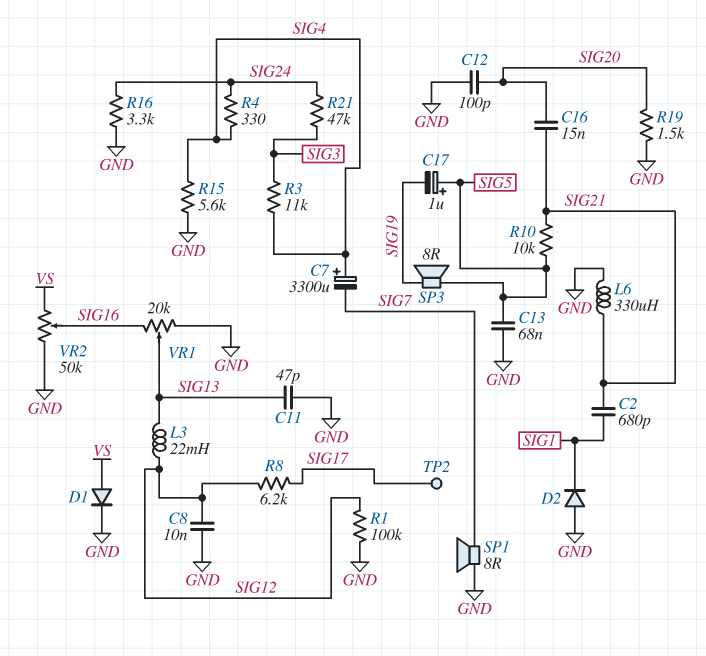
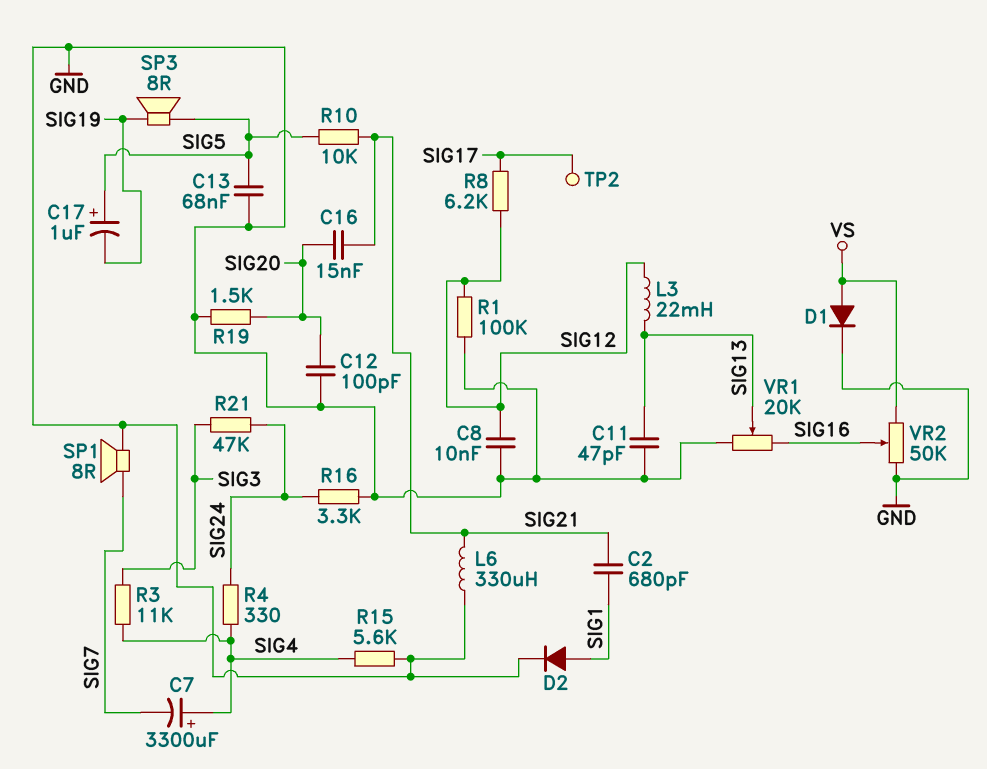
D2: diode (A GND, K SIG1) -> diode (A SIG1, K GND)

